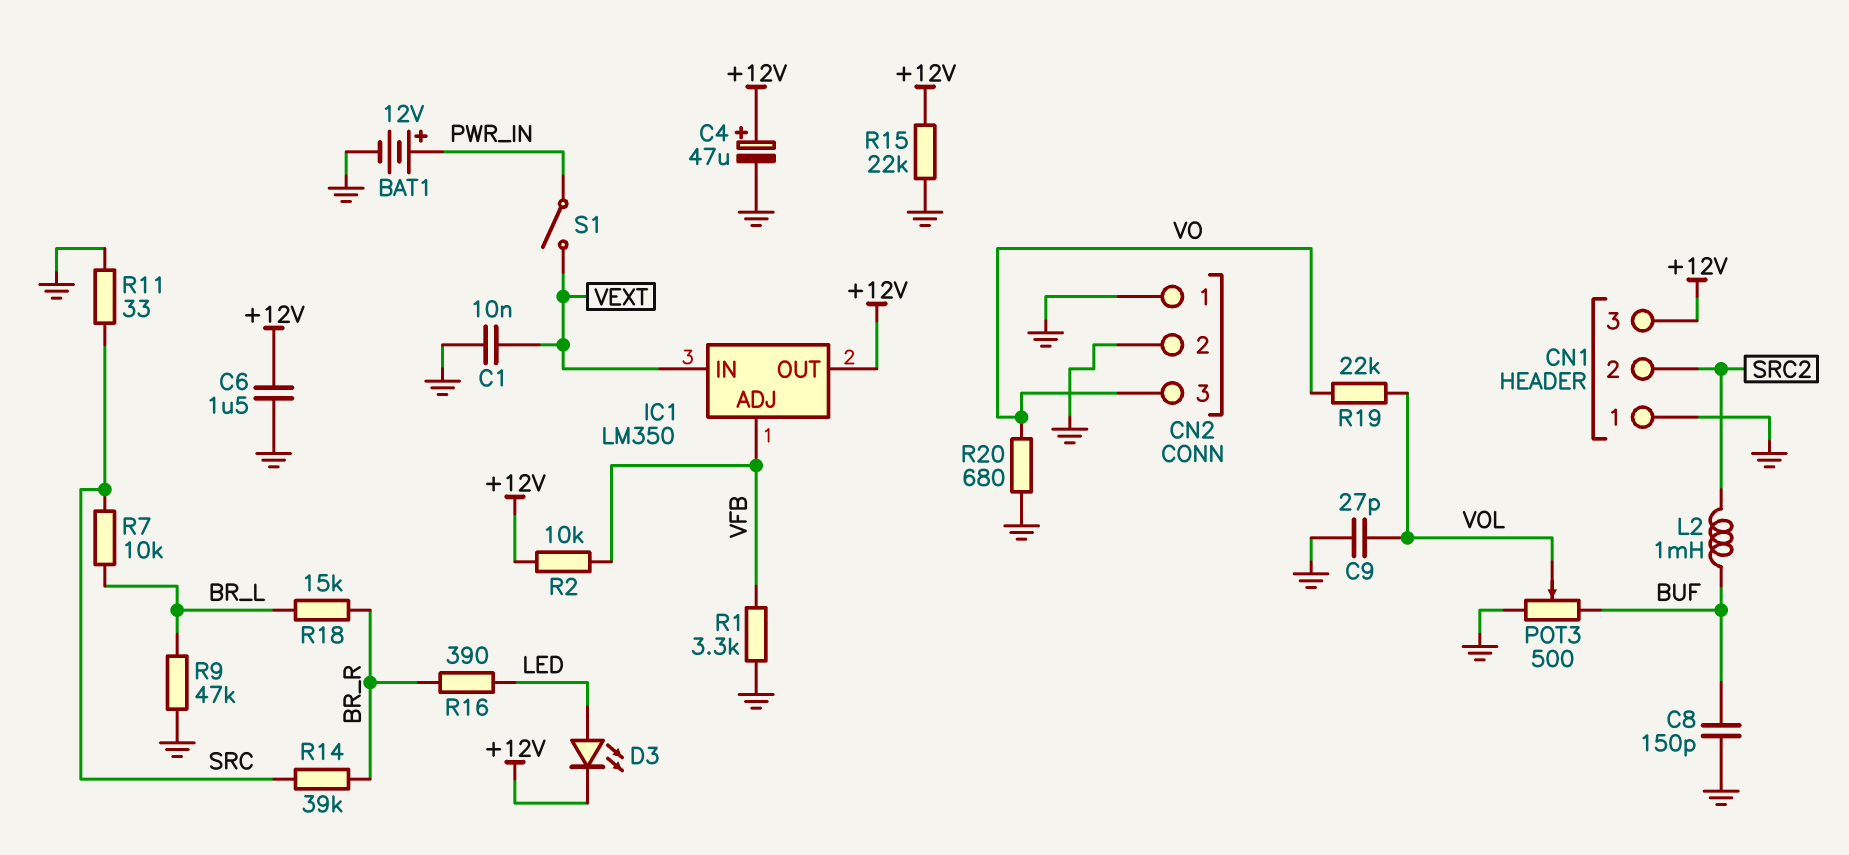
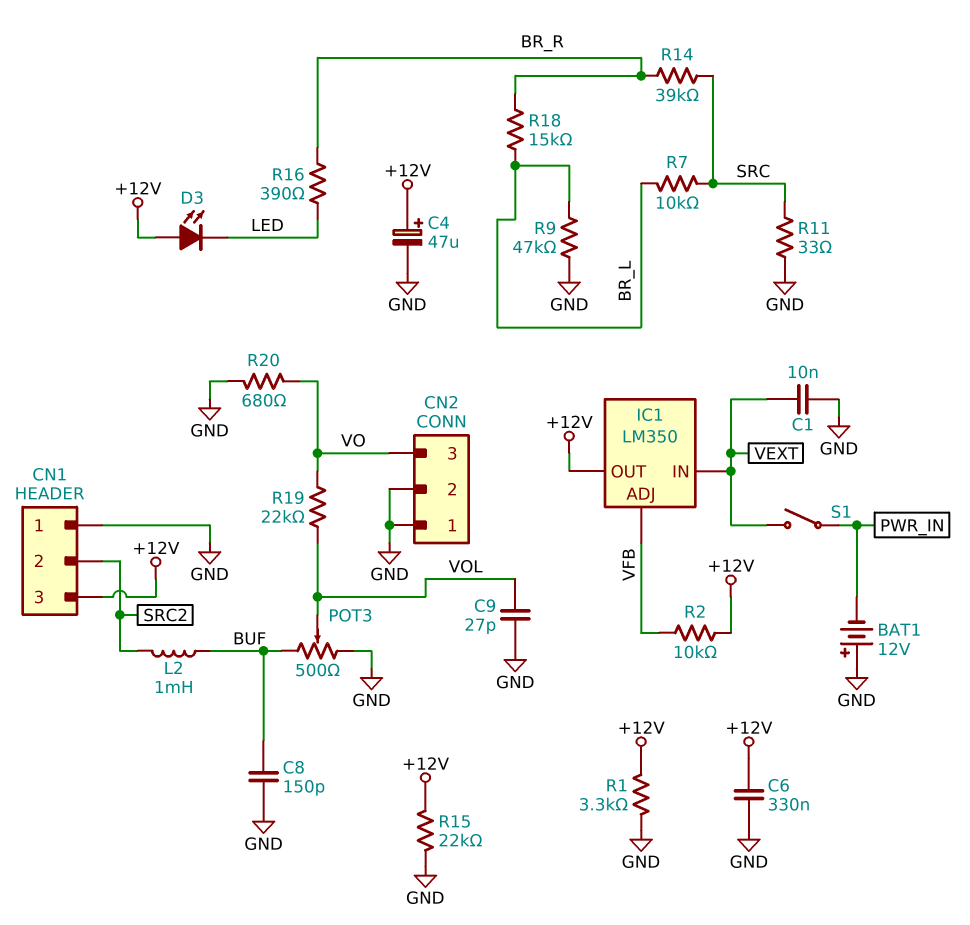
BAT1: 12V (plus PWR_IN, minus GND) -> 12V (plus GND, minus PWR_IN)
C6: 1.5uF (+12V, GND) -> 330nF (+12V, GND)
D3: LED (A LED, K +12V) -> LED (A +12V, K LED)
R1: 3.3k (GND, VFB) -> 3.3k (+12V, GND)

